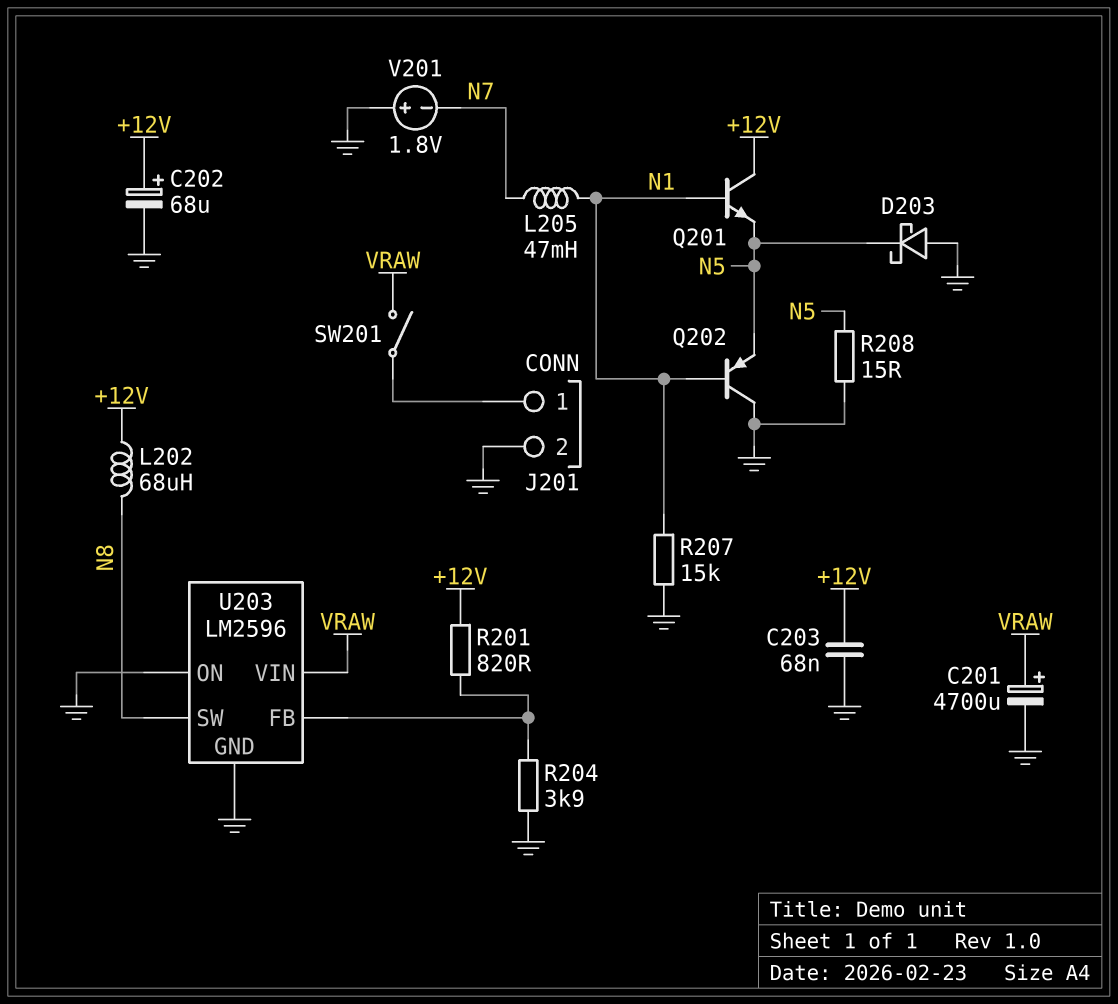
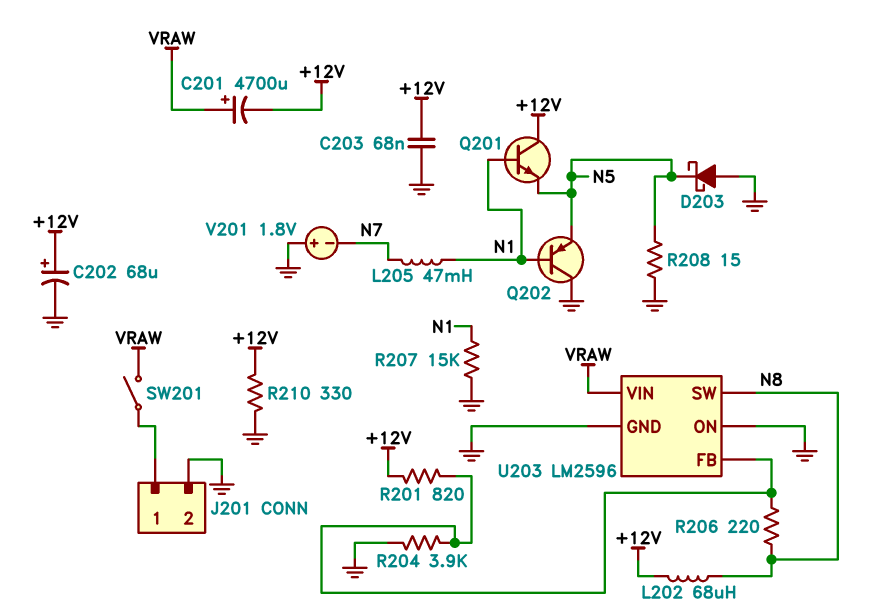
C201: 4700uF (plus VRAW, minus GND) -> 4700uF (plus VRAW, minus +12V)
R206: none -> 220 (N8, U203/FB)
R210: none -> 330 (+12V, GND)

